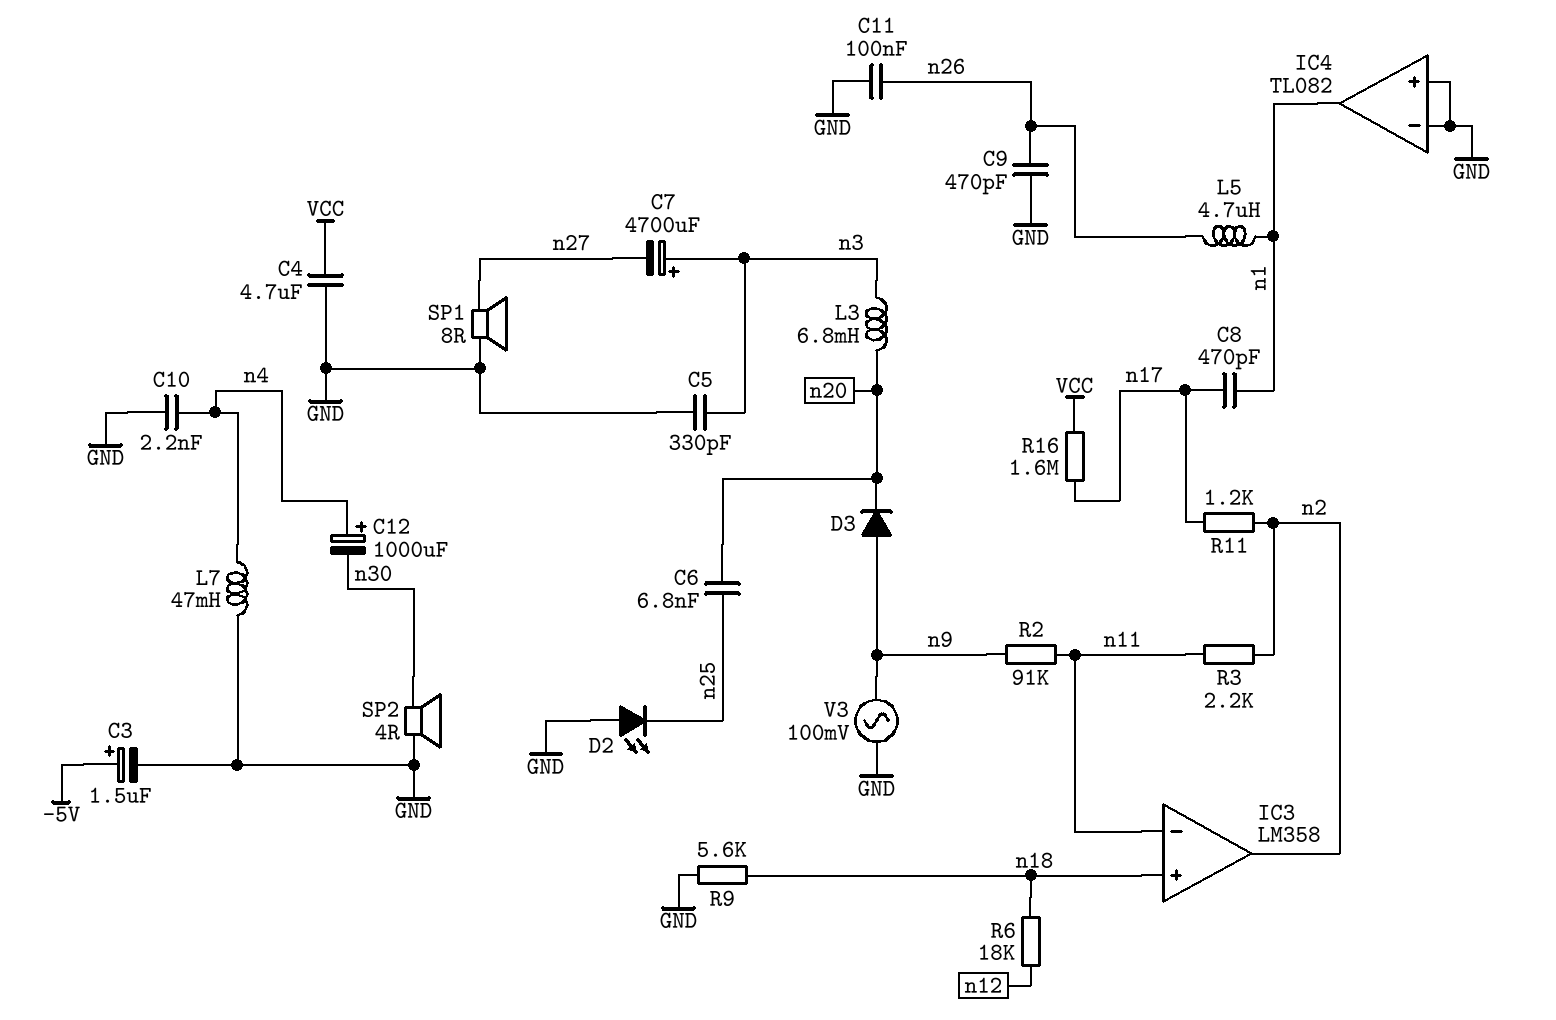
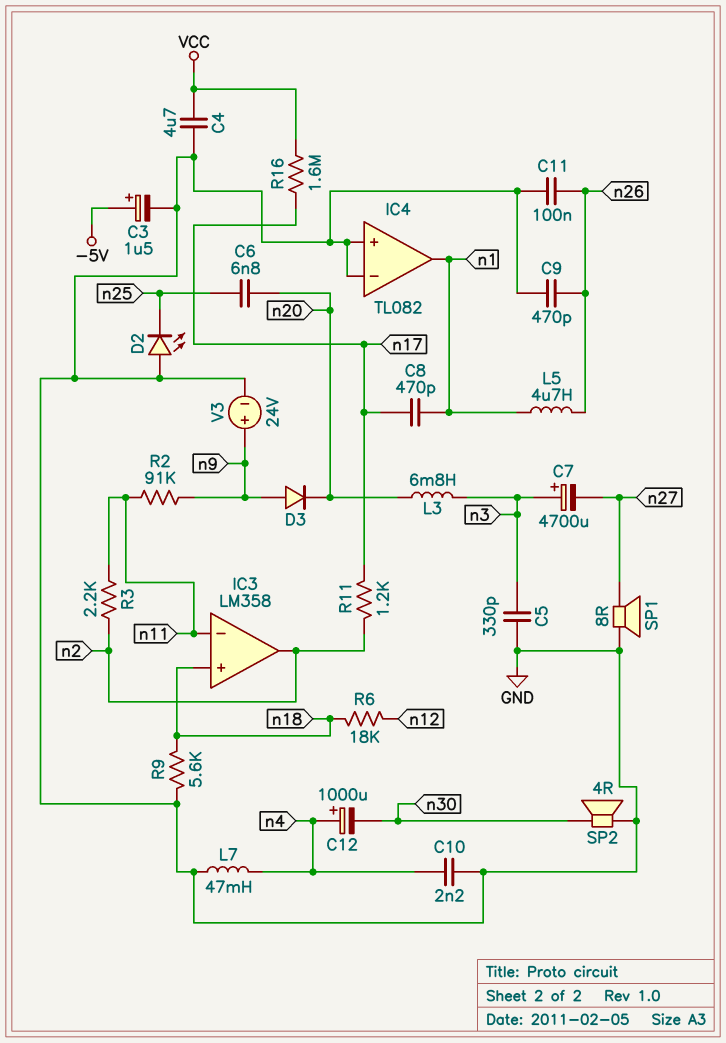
V3: AC 100mV (GND, n9) -> 24V (plus n9, minus GND)

